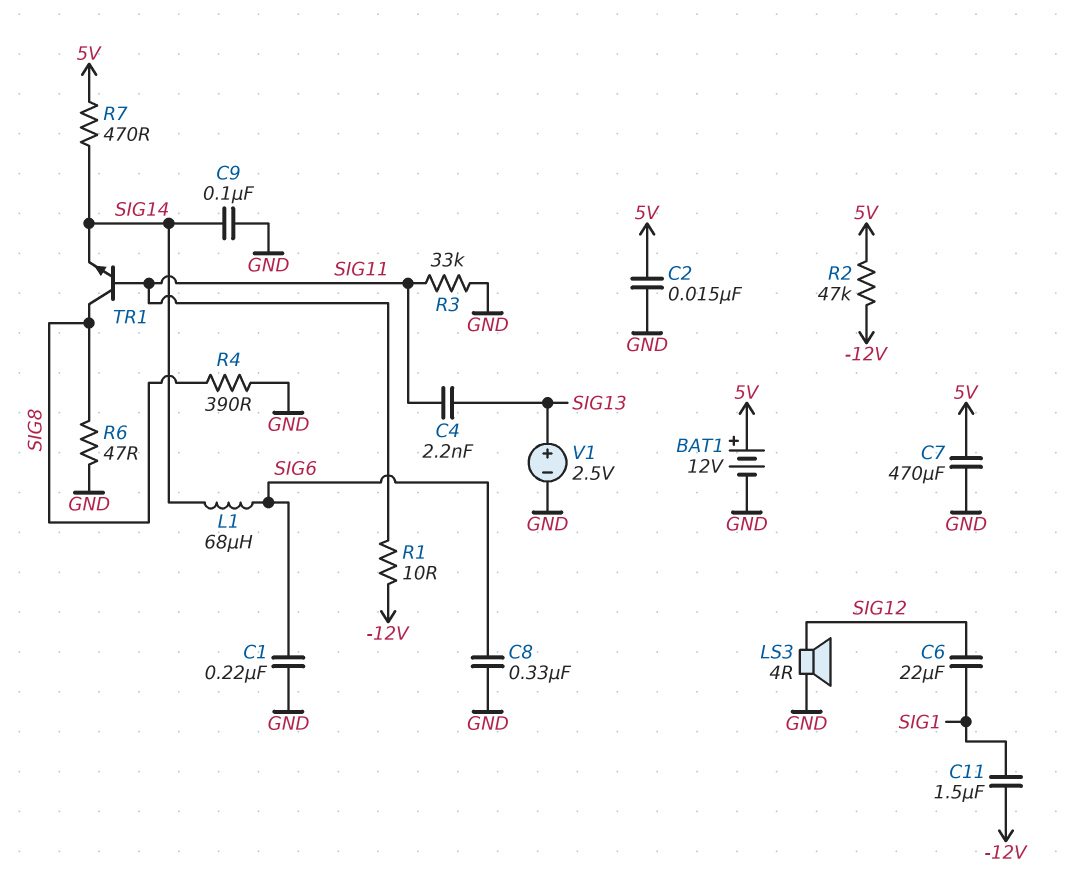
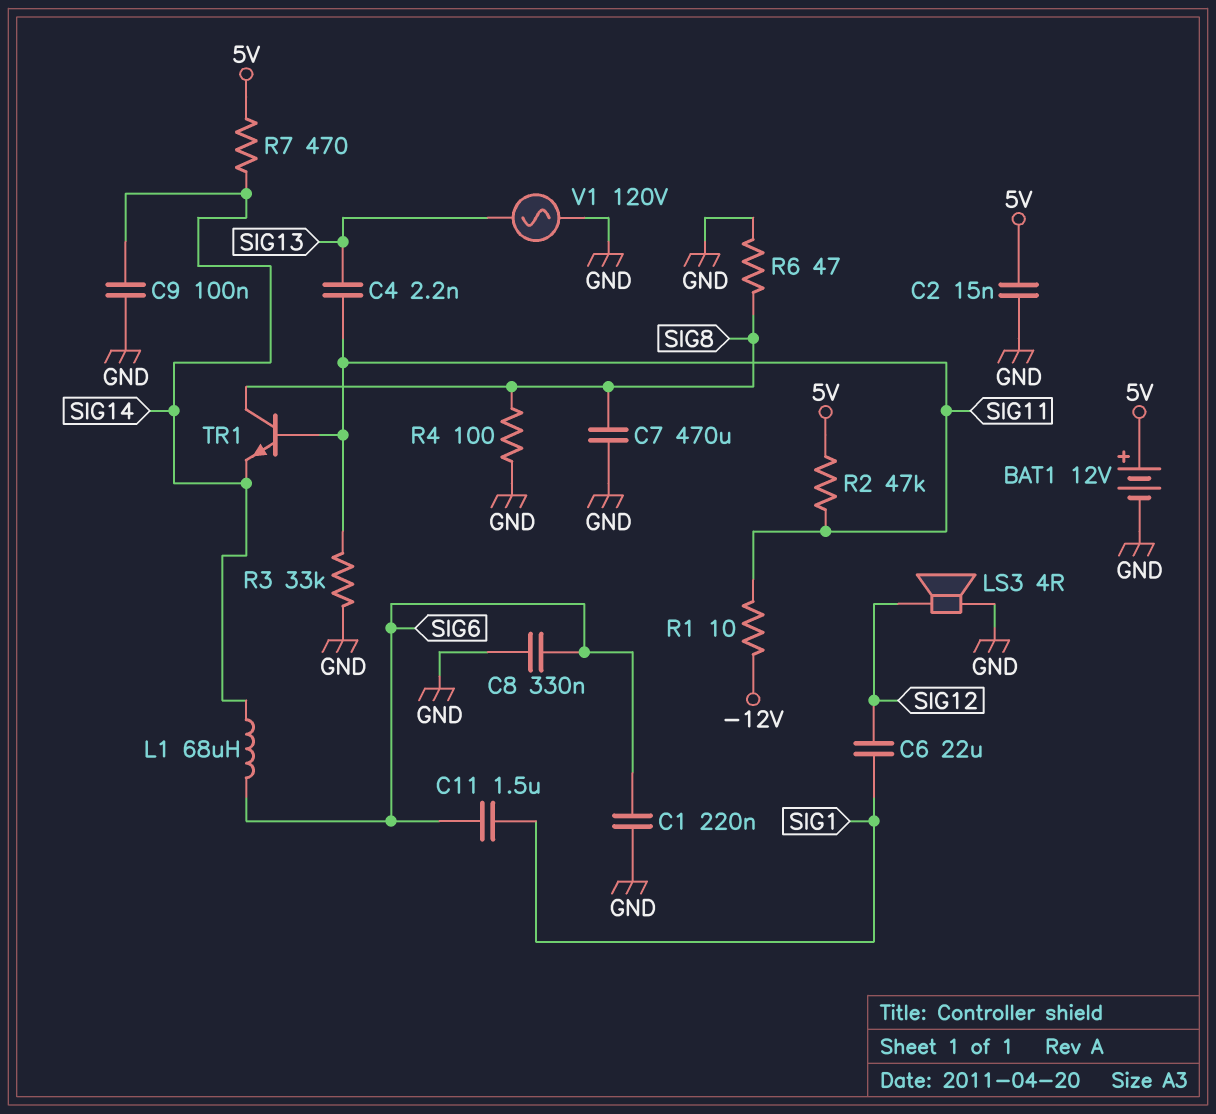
C7: 470uF (5V, GND) -> 470uF (GND, SIG8)
C11: 1.5uF (-12V, SIG1) -> 1.5uF (SIG1, SIG6)
R2: 47k (-12V, 5V) -> 47k (5V, SIG11)
R4: 390 (GND, SIG8) -> 100 (GND, SIG8)
V1: 2.5V (plus SIG13, minus GND) -> AC 120V (GND, SIG13)

